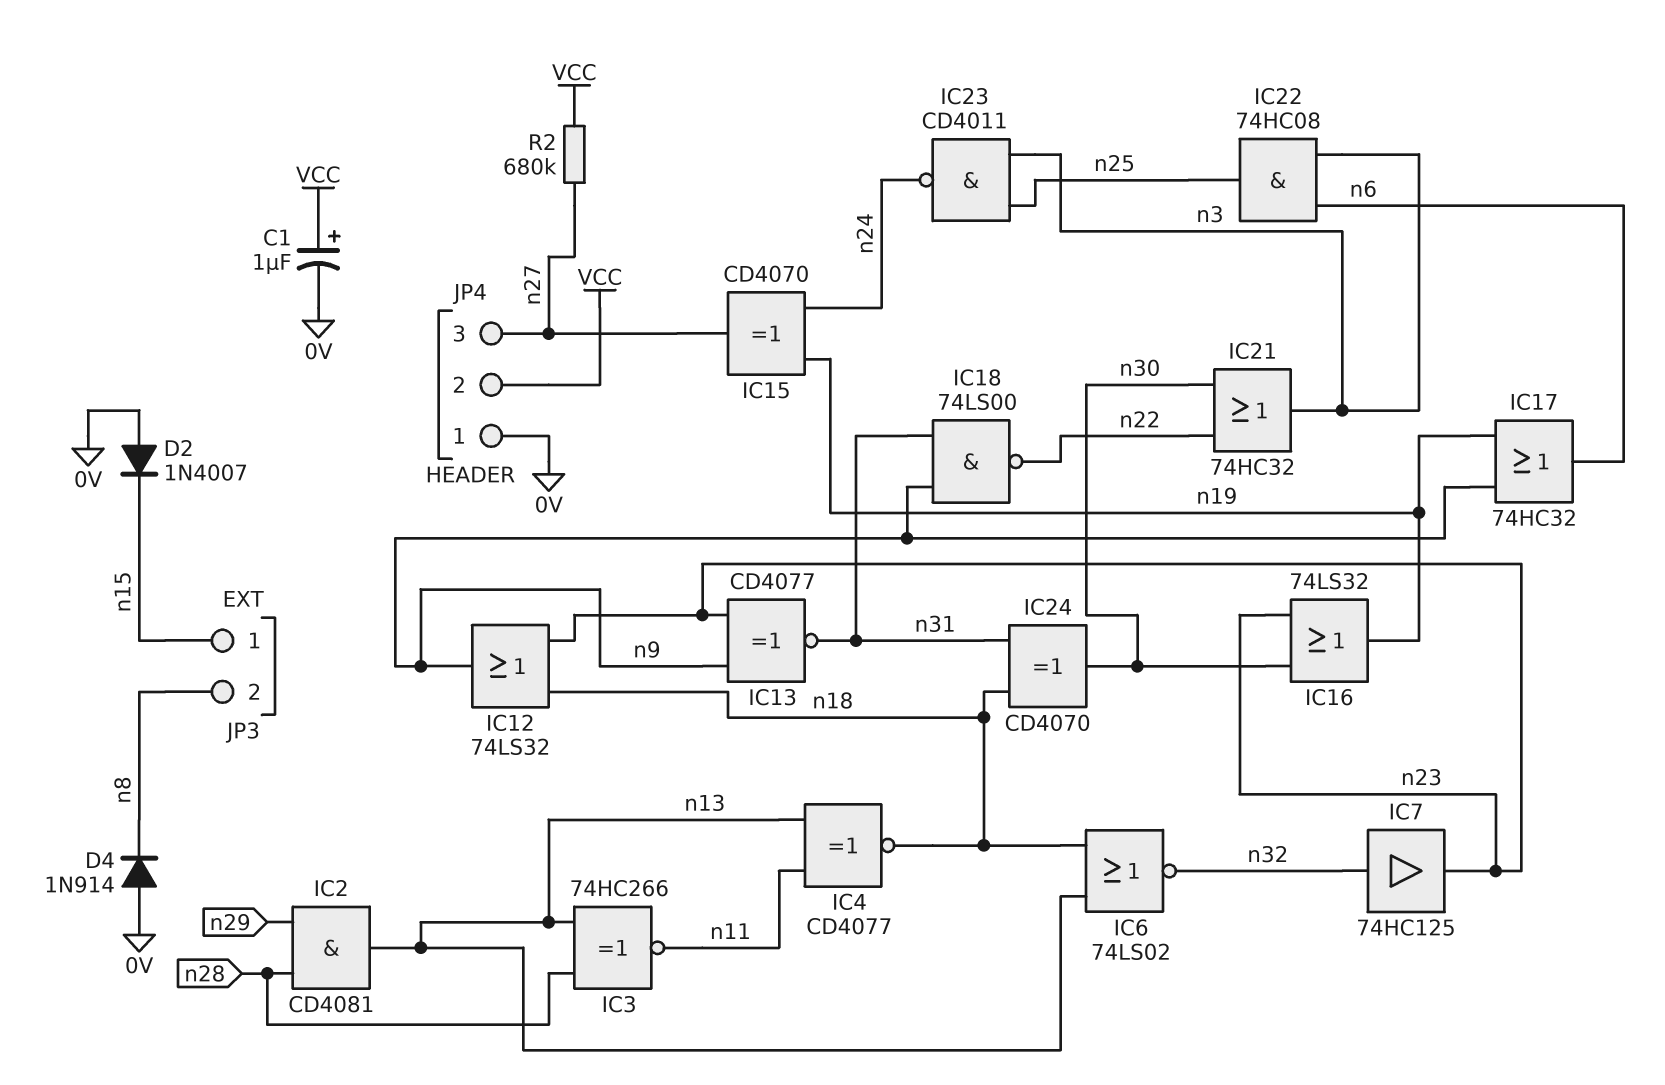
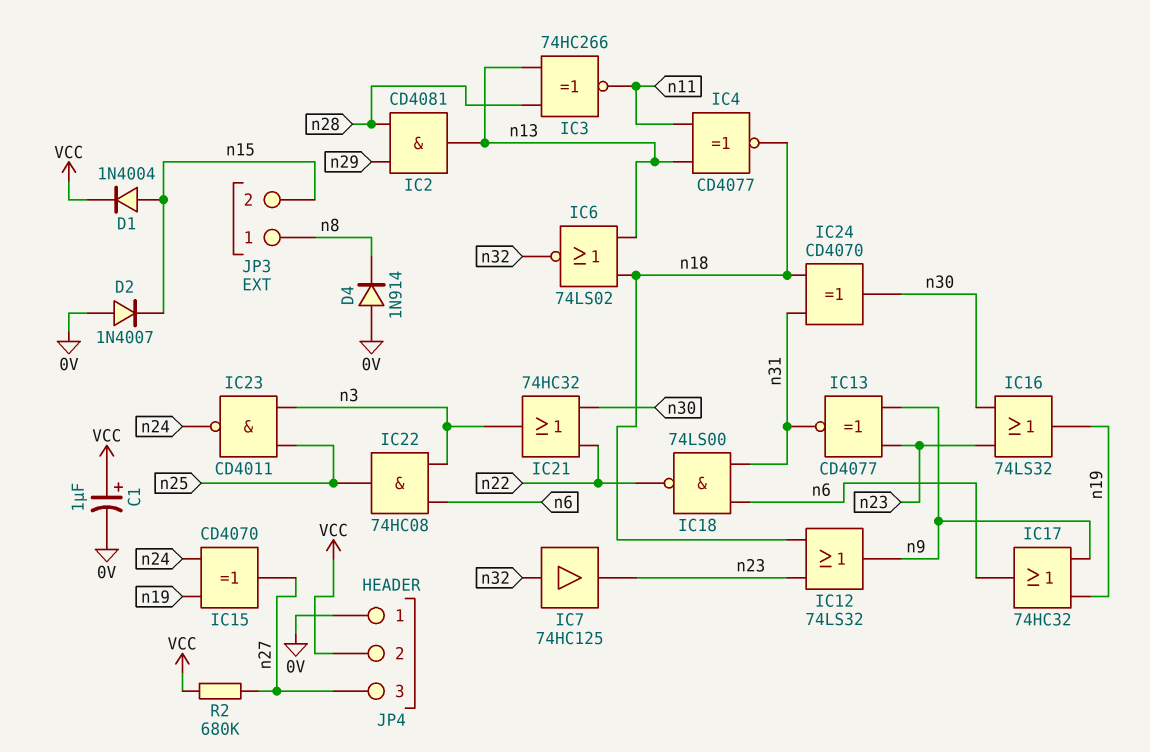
D1: none -> diode 1N4004 (A n15, K VCC)
IC18: NAND 74LS00 (in n9, in n31, out n22) -> NAND 74LS00 (in n6, in n31, out n22)
JP3 pin 1: n15 -> n8
JP3 pin 2: n8 -> n15

